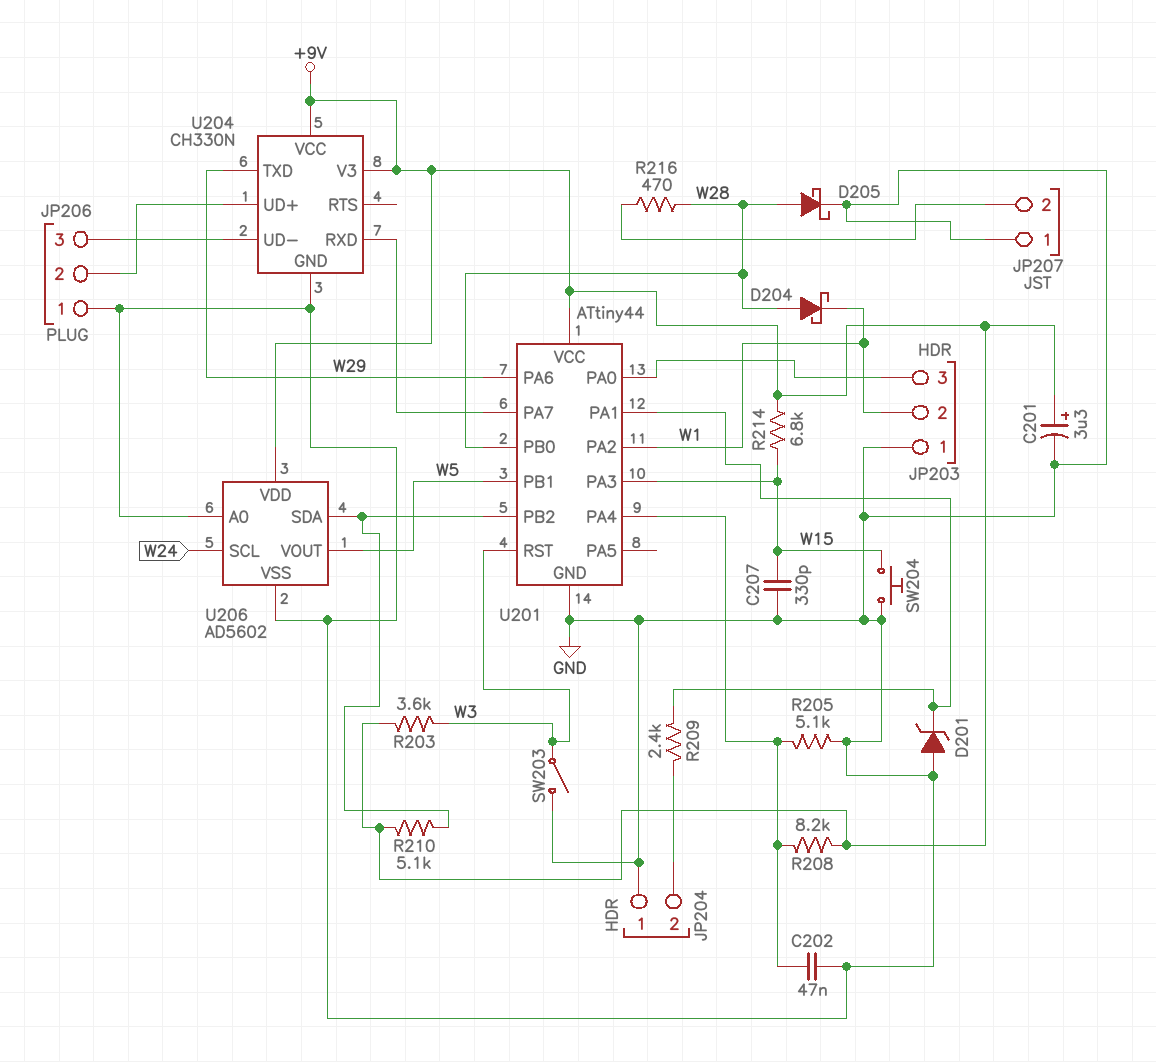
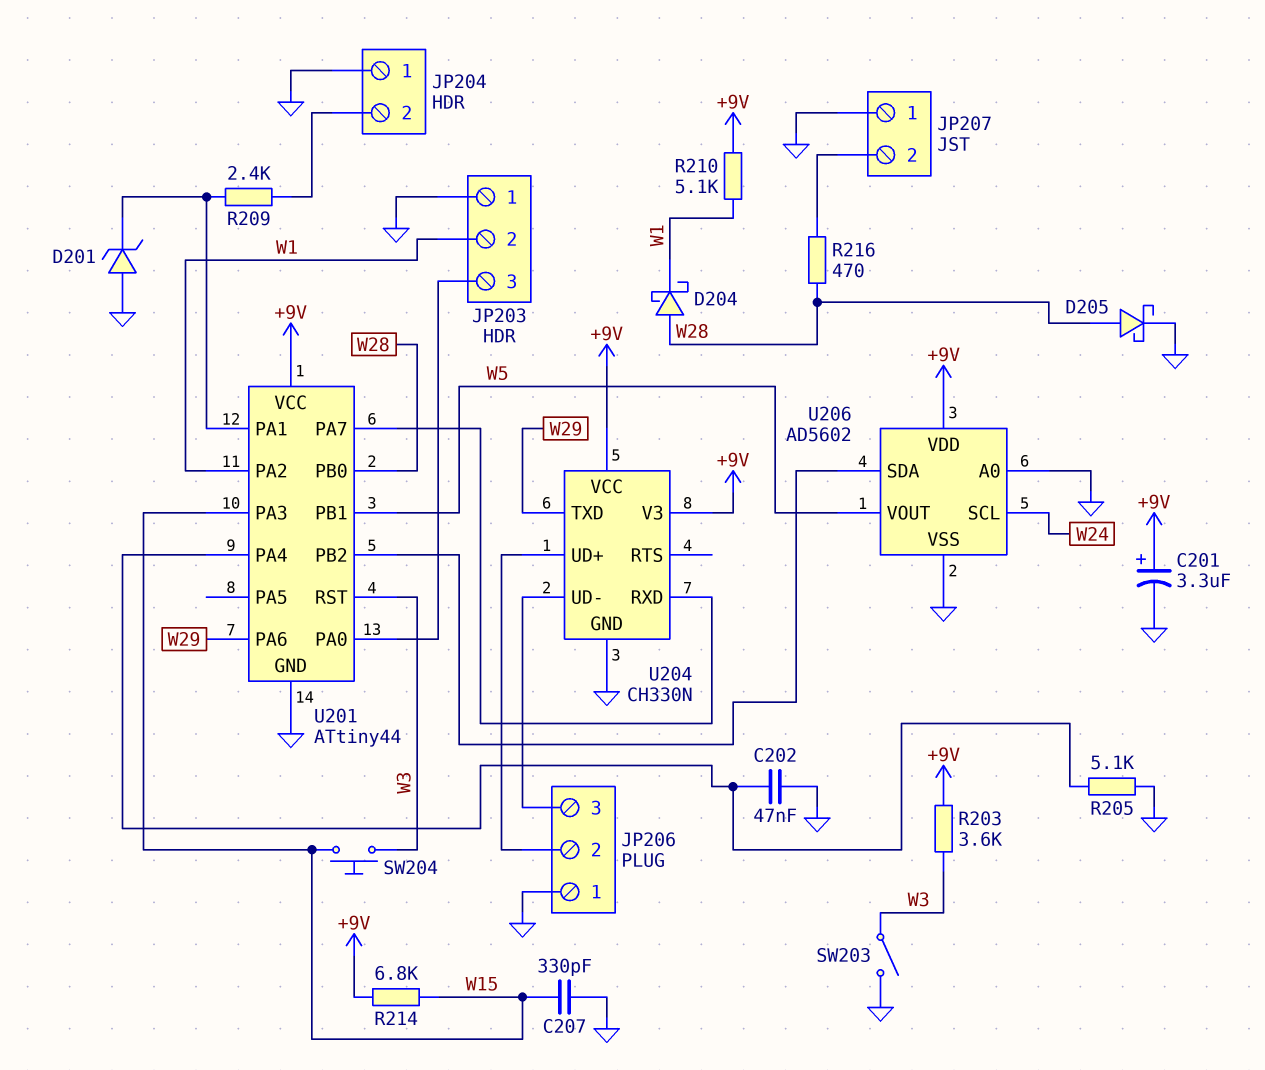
R208: 8.2k (+9V, U201/PA4) -> none
R210: 5.1k (+9V, U201/PB2) -> 5.1k (+9V, W1)
SW204: button (GND, W15) -> button (W3, W15)

